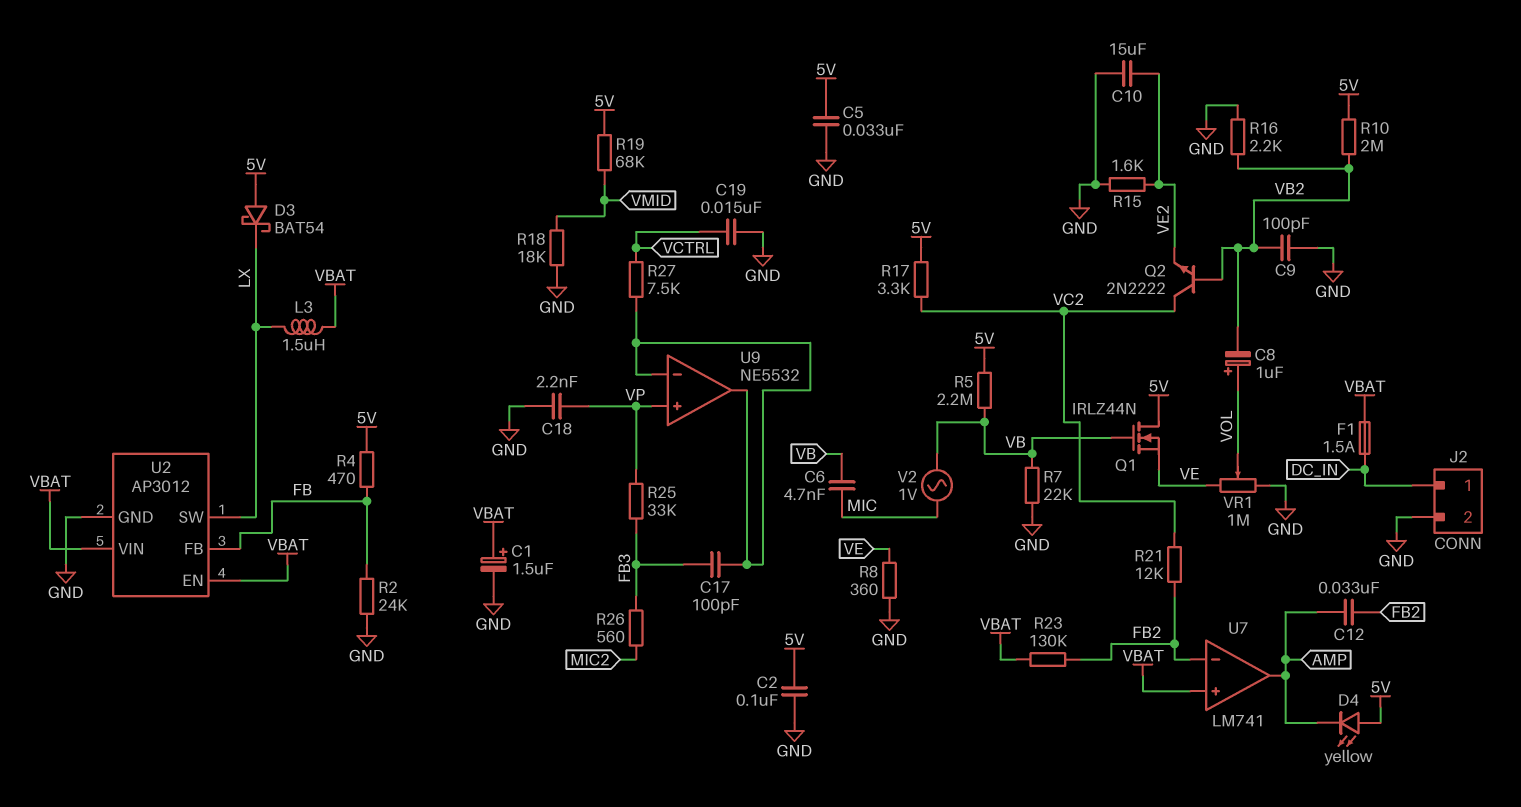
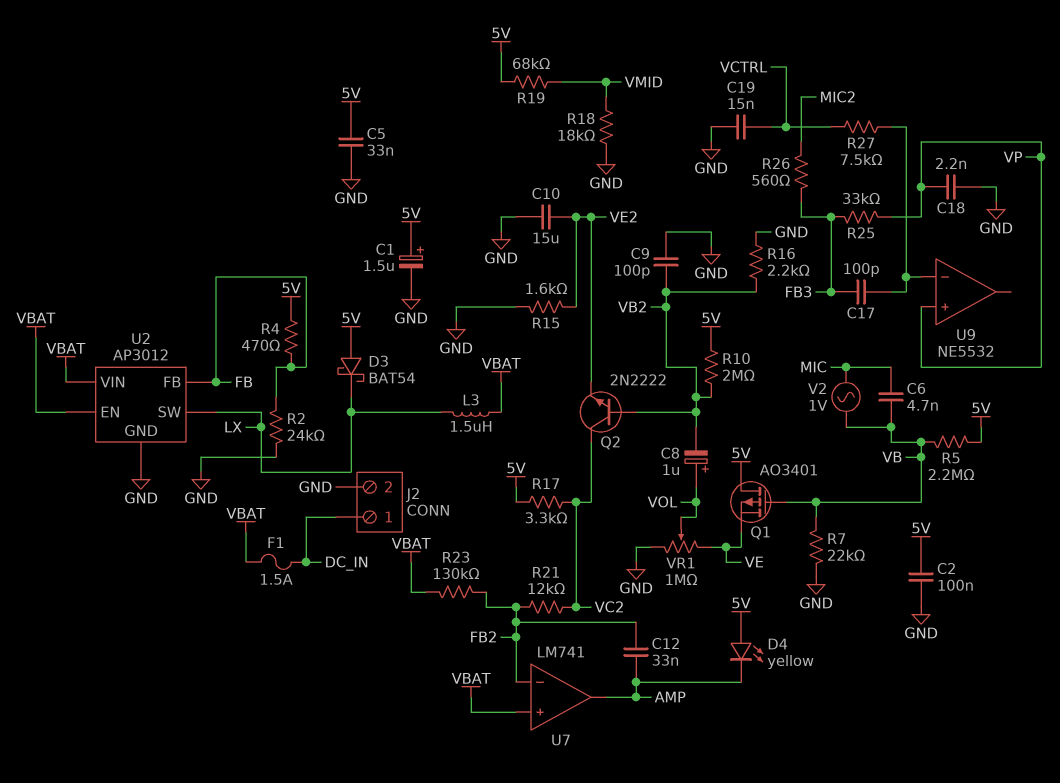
C1: 1.5uF (plus VBAT, minus GND) -> 1.5uF (plus 5V, minus GND)
Q1: NMOS IRLZ44N (G VB, D 5V, S VE) -> PMOS AO3401 (G VB, D 5V, S VE)
R8: 360 (GND, VE) -> none
U9 pin out: U9/in- -> none

